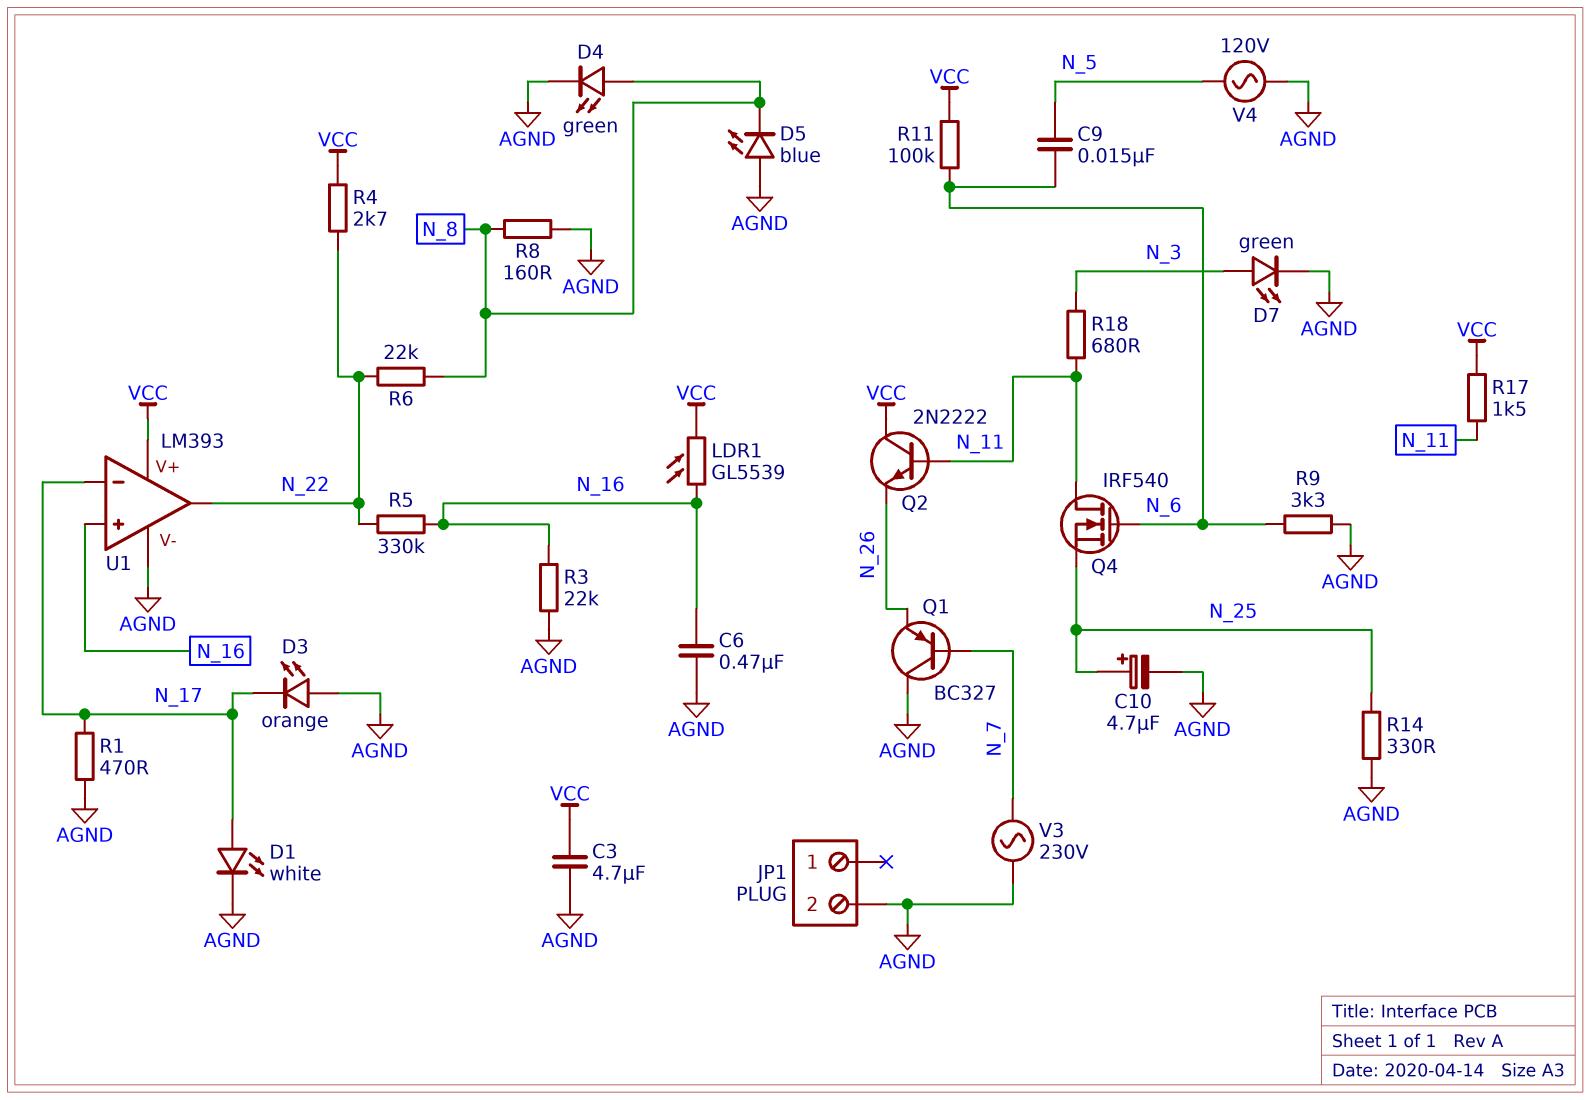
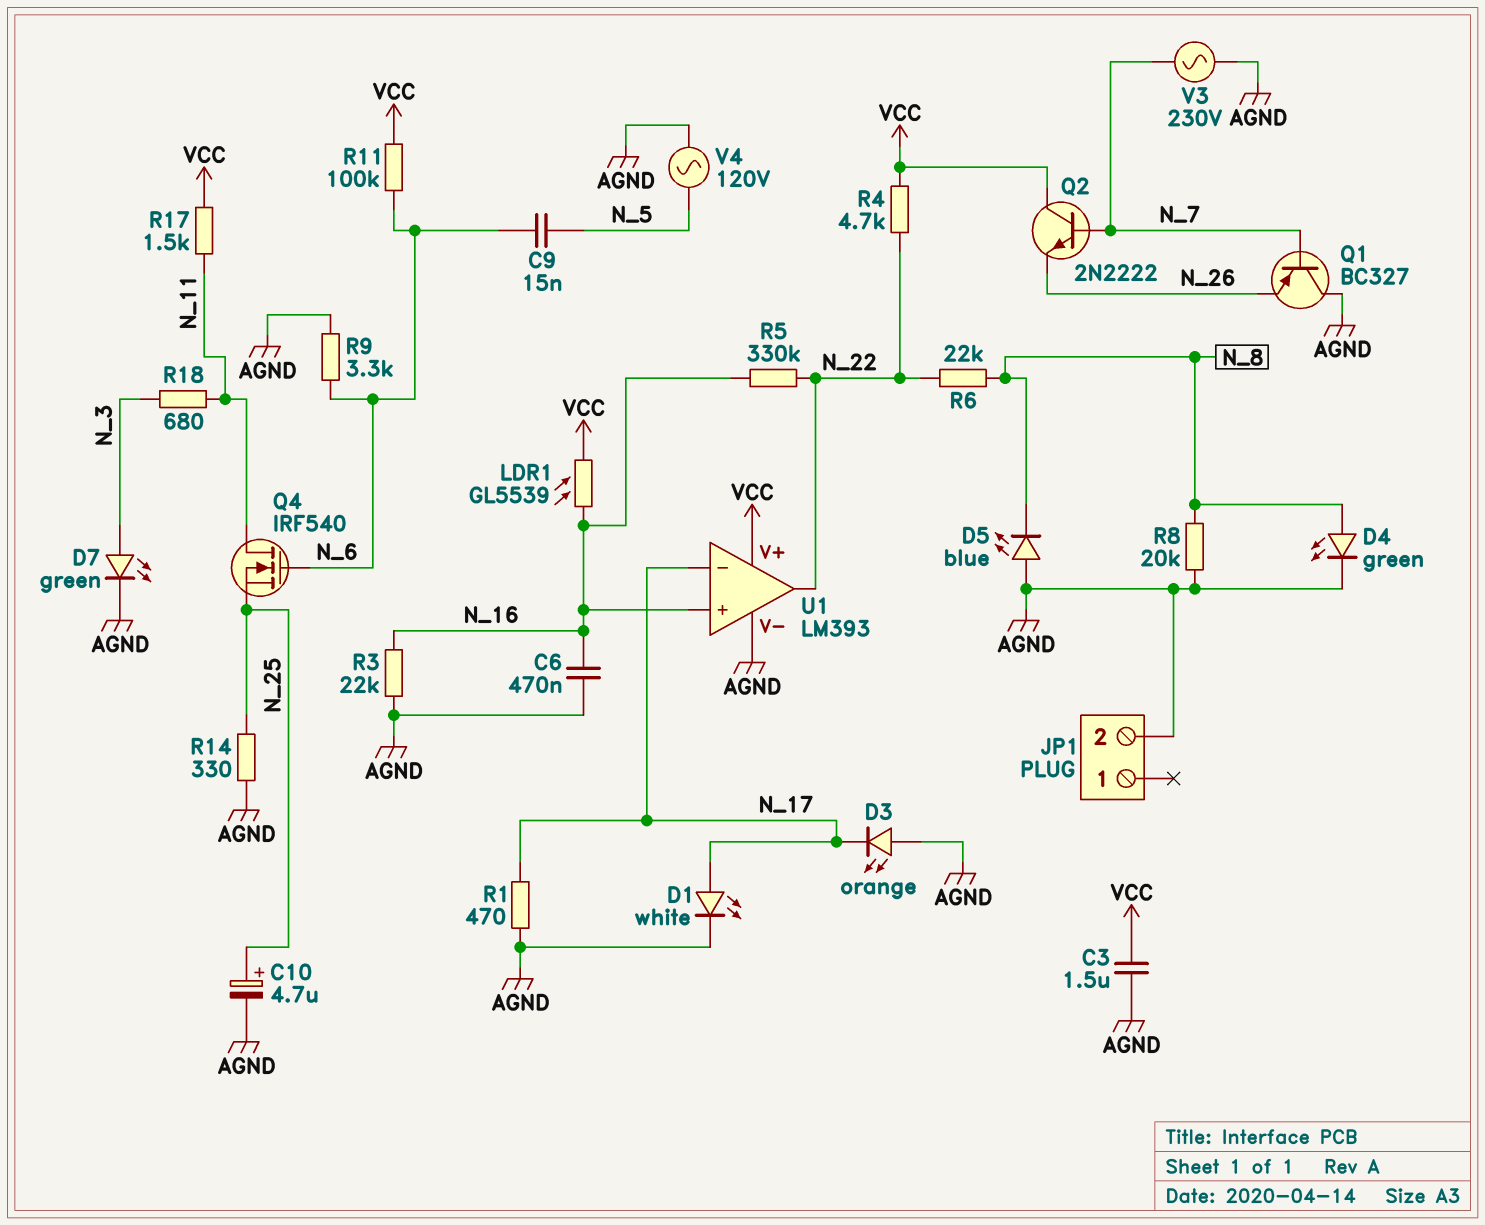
C3: 4.7uF (AGND, VCC) -> 1.5uF (AGND, VCC)
Q2: NPN 2N2222 (B N_11, C VCC, E N_26) -> NPN 2N2222 (B N_7, C VCC, E N_26)
R4: 2.7k (N_22, VCC) -> 4.7k (N_22, VCC)
R8: 160 (AGND, N_8) -> 20k (AGND, N_8)

